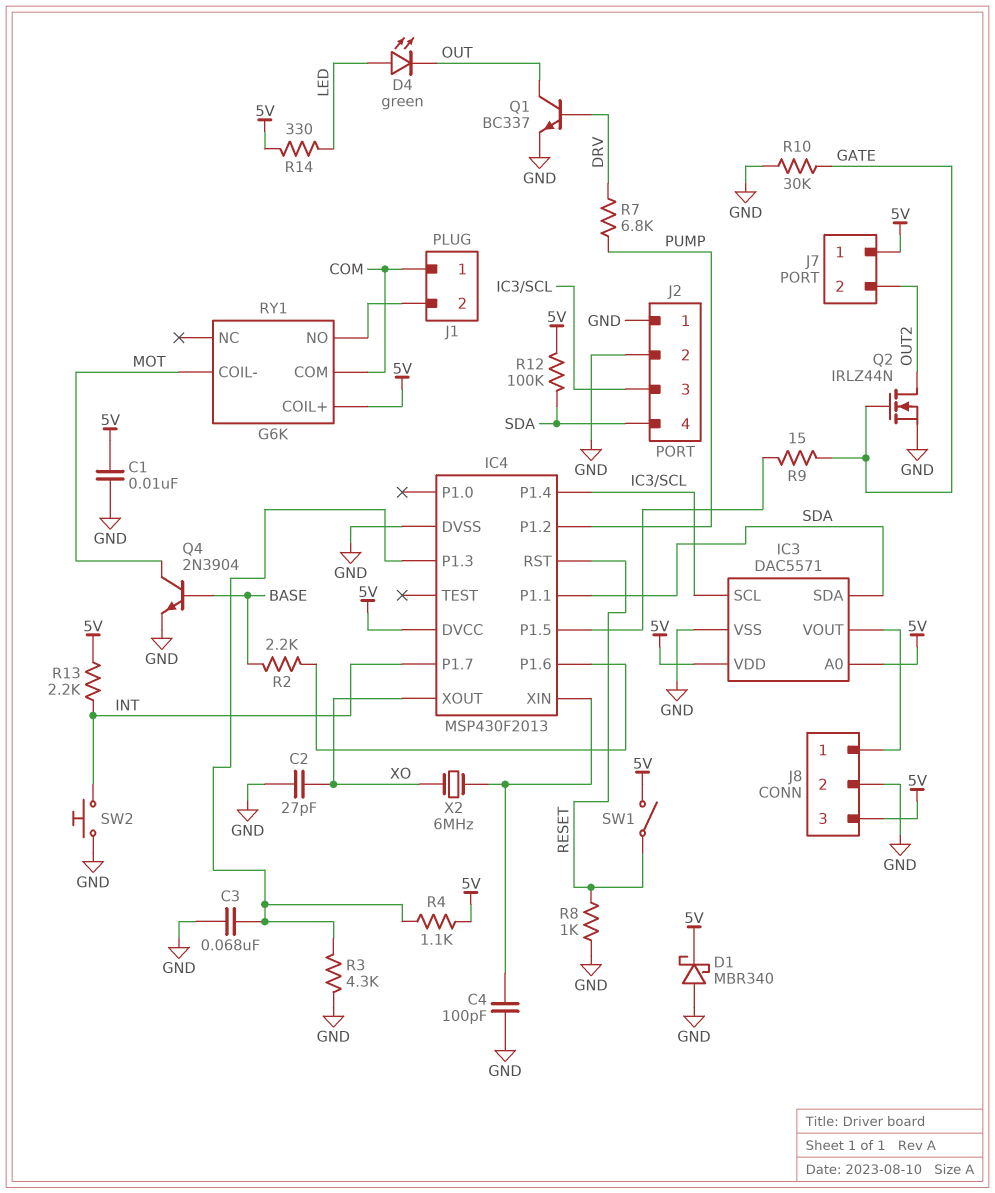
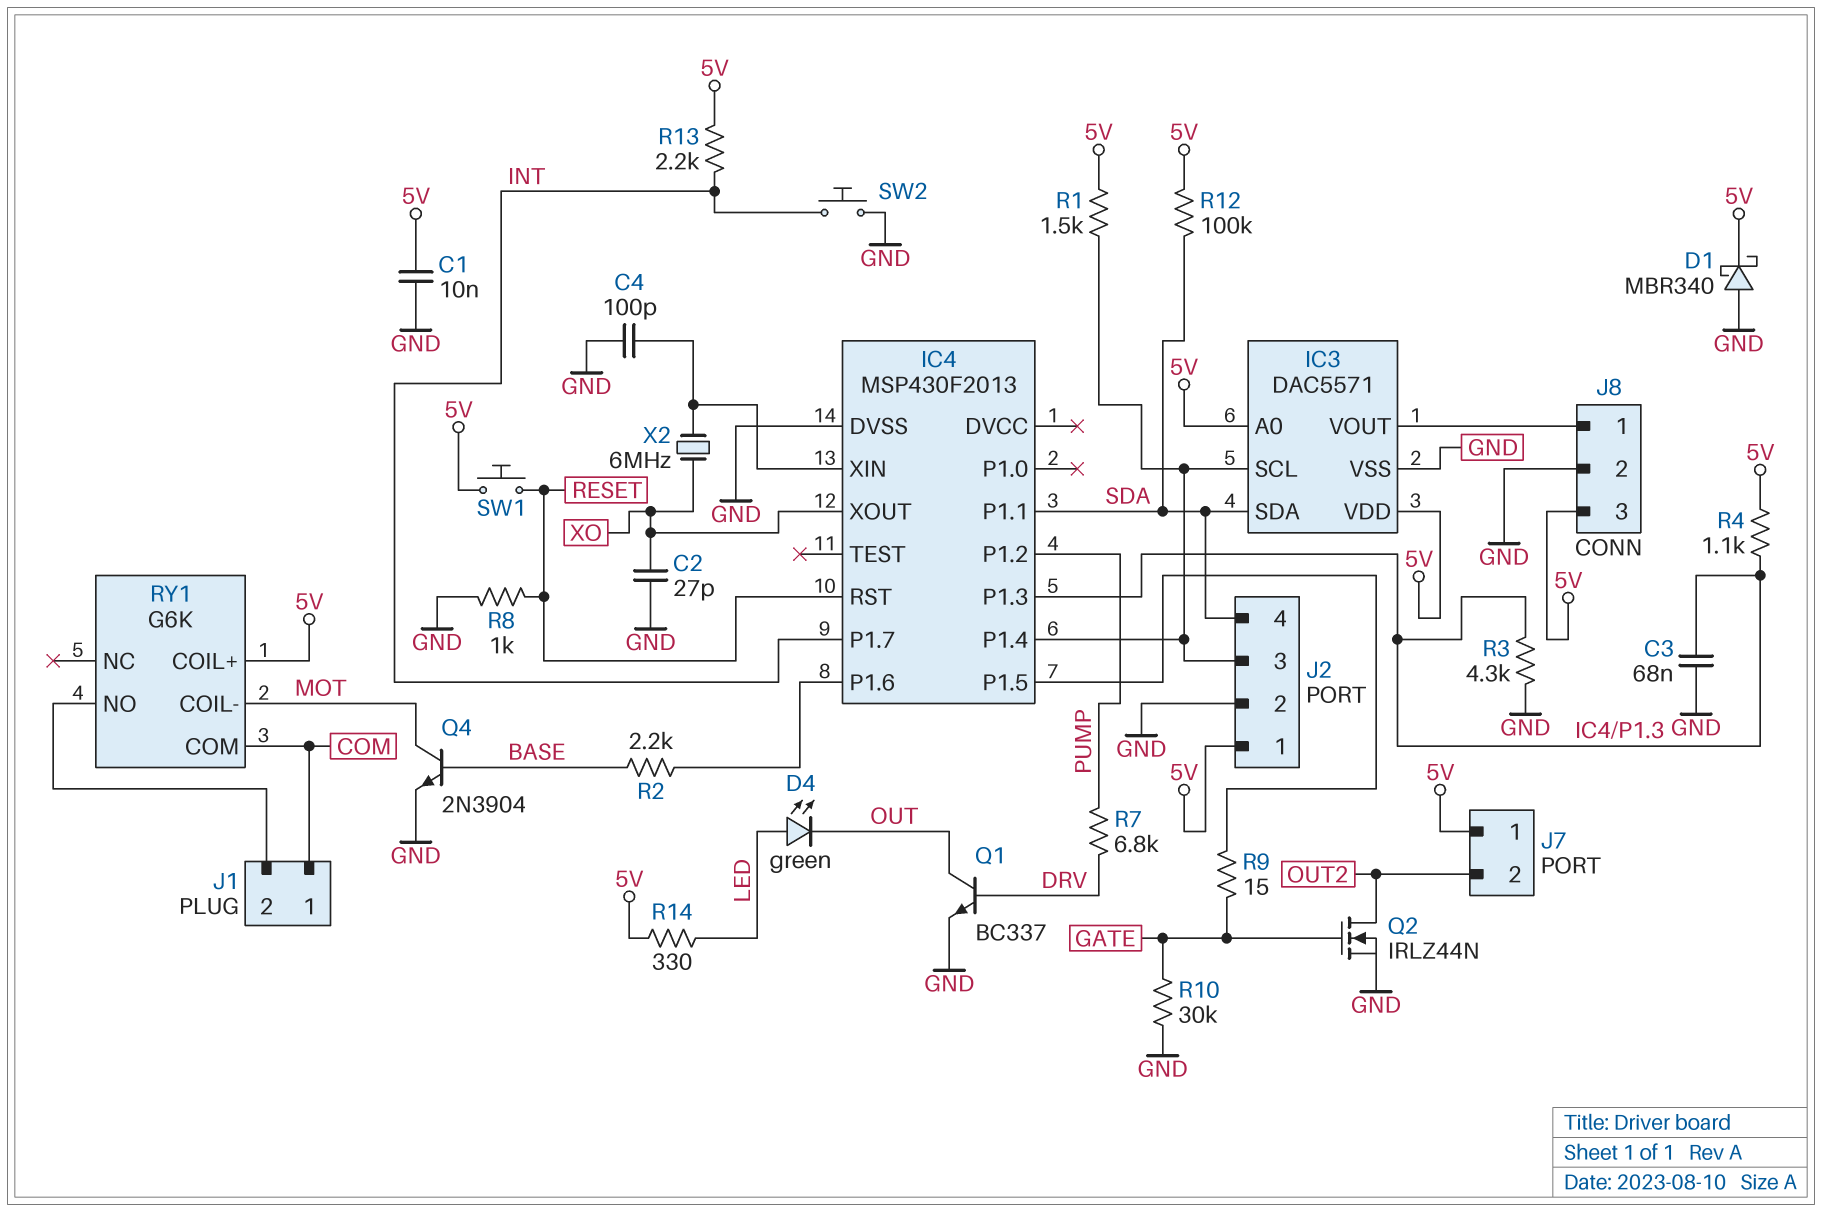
IC4 pin DVCC: 5V -> none
J2 pin 1: GND -> 5V
R1: none -> 1.5k (5V, IC3/SCL)
SW1: switch (5V, RESET) -> button (5V, RESET)

